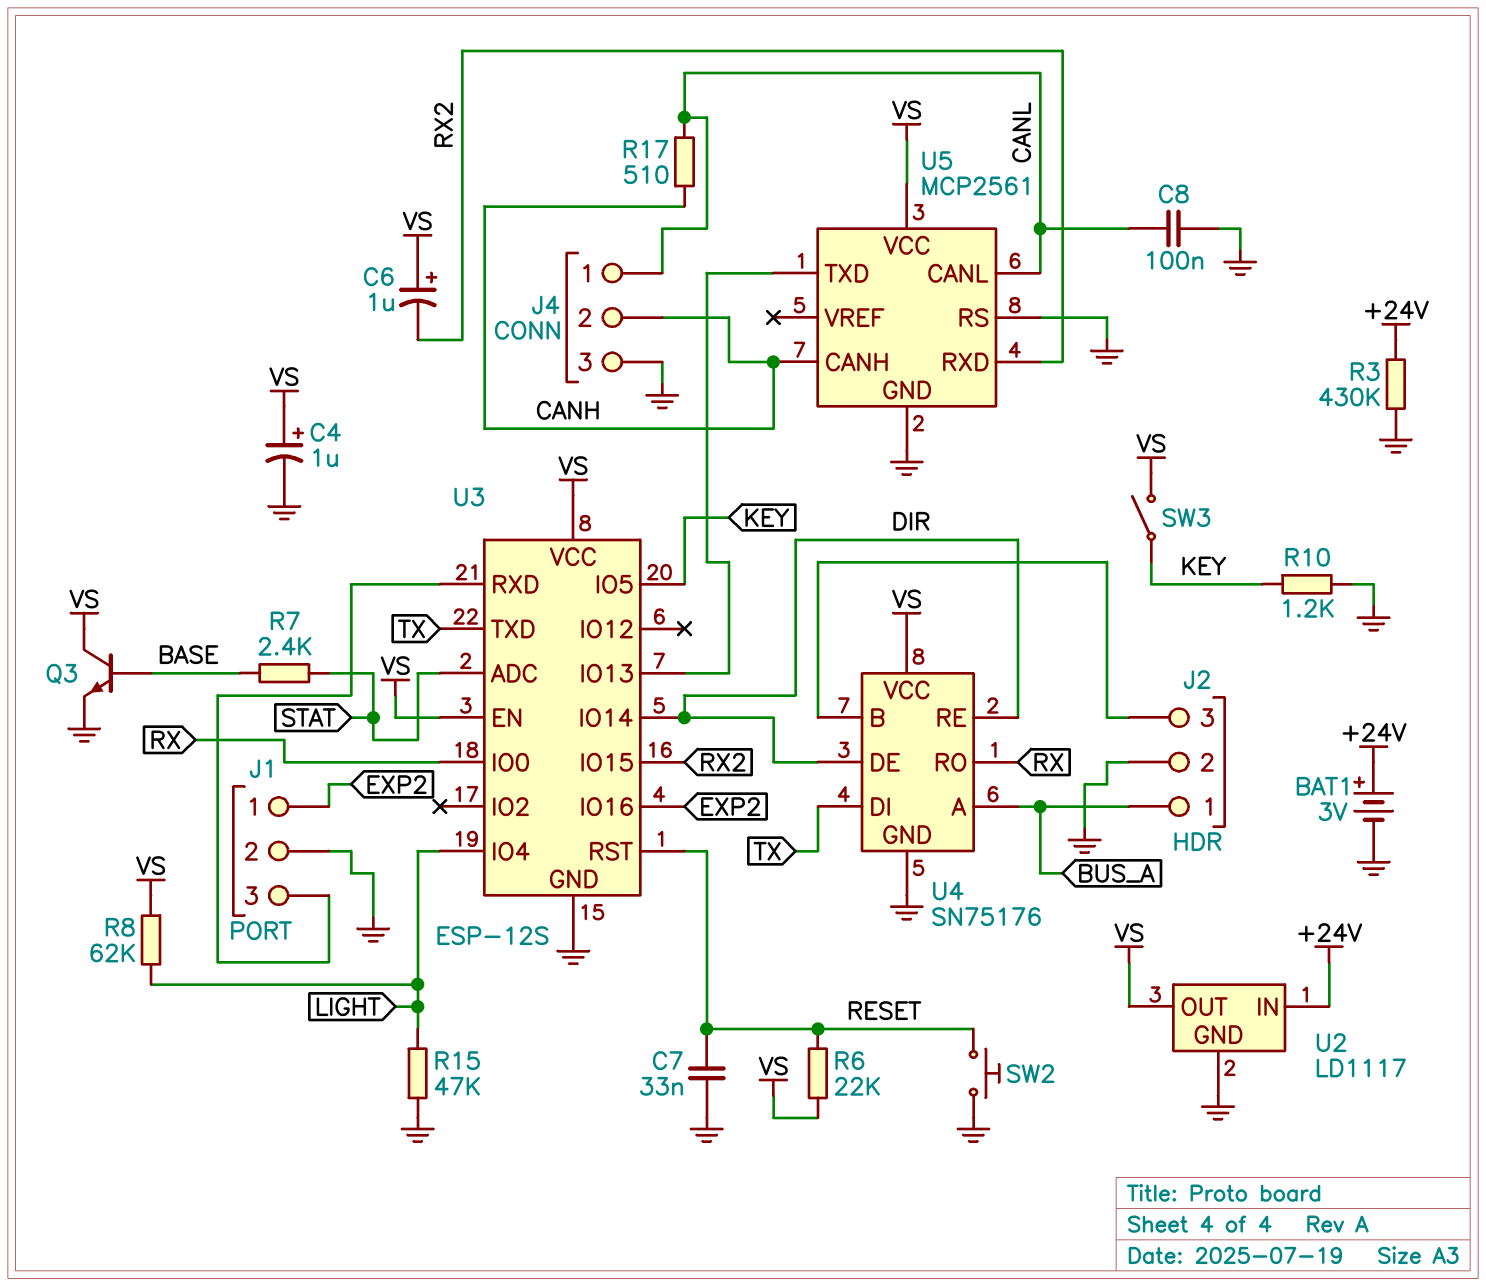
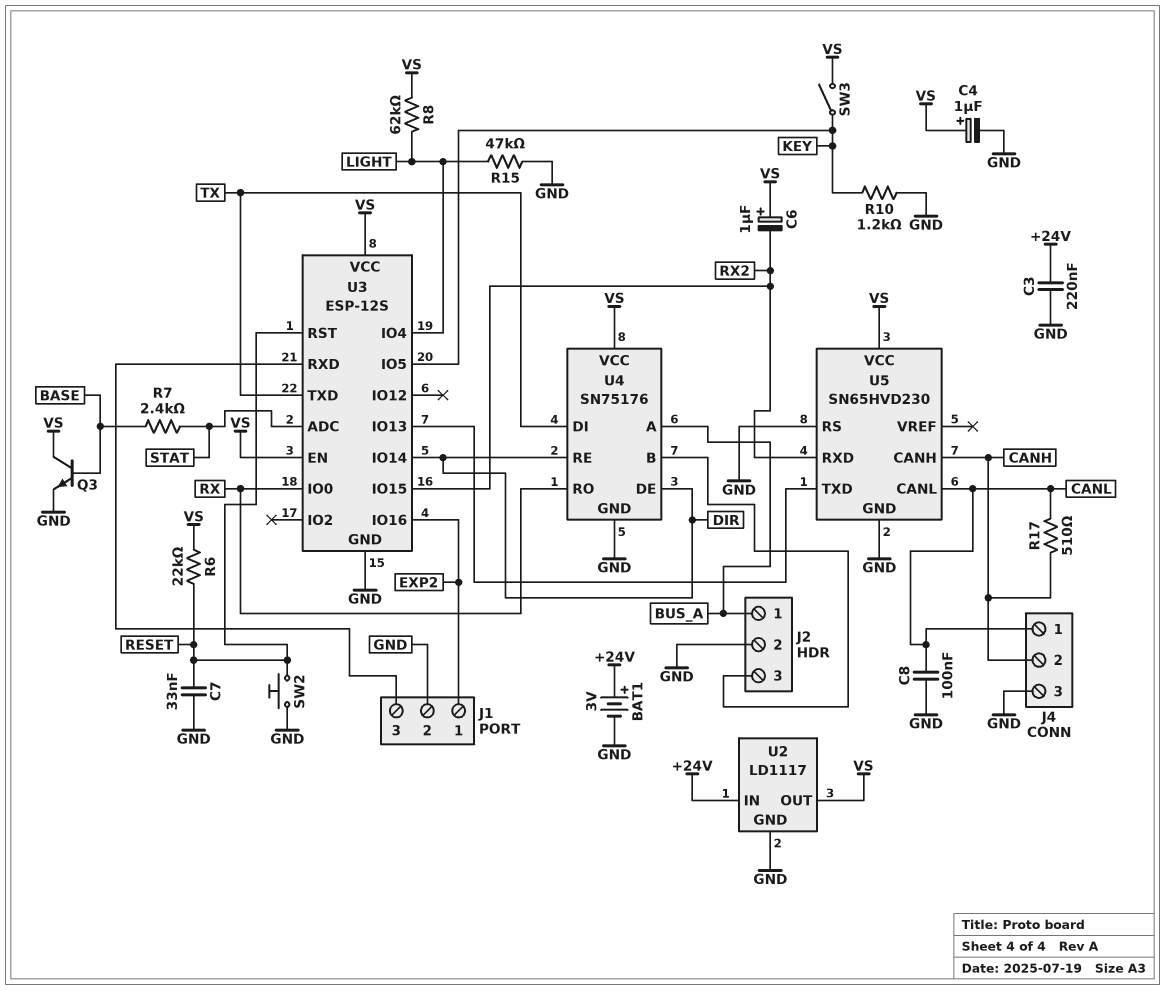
C3: none -> 220nF (+24V, GND)
R3: 430k (+24V, GND) -> none
U5: MCP2561 -> SN65HVD230

